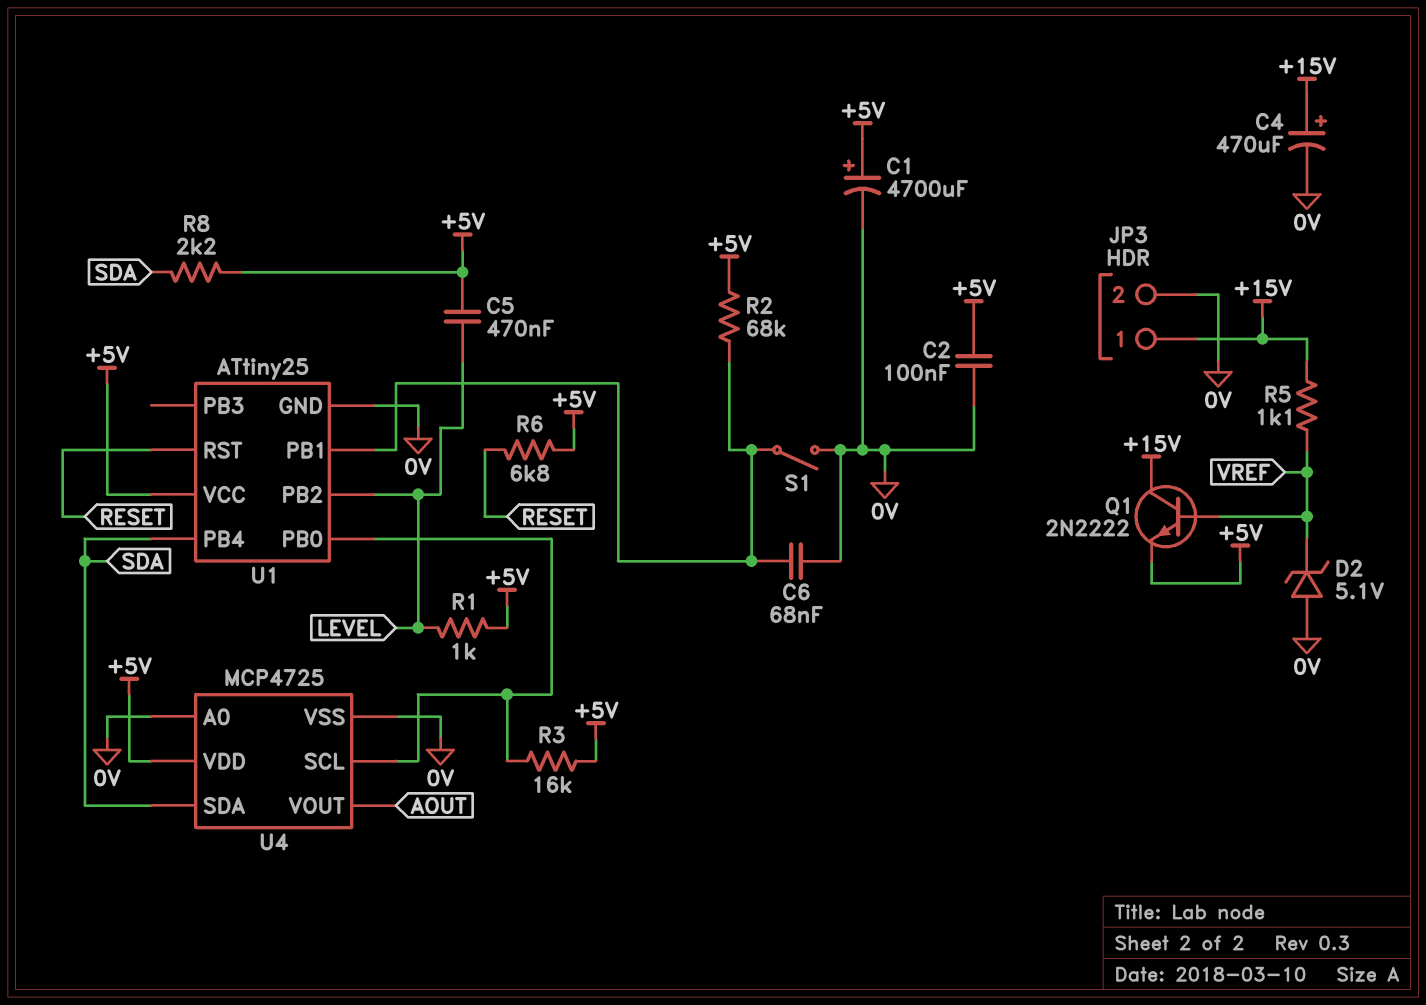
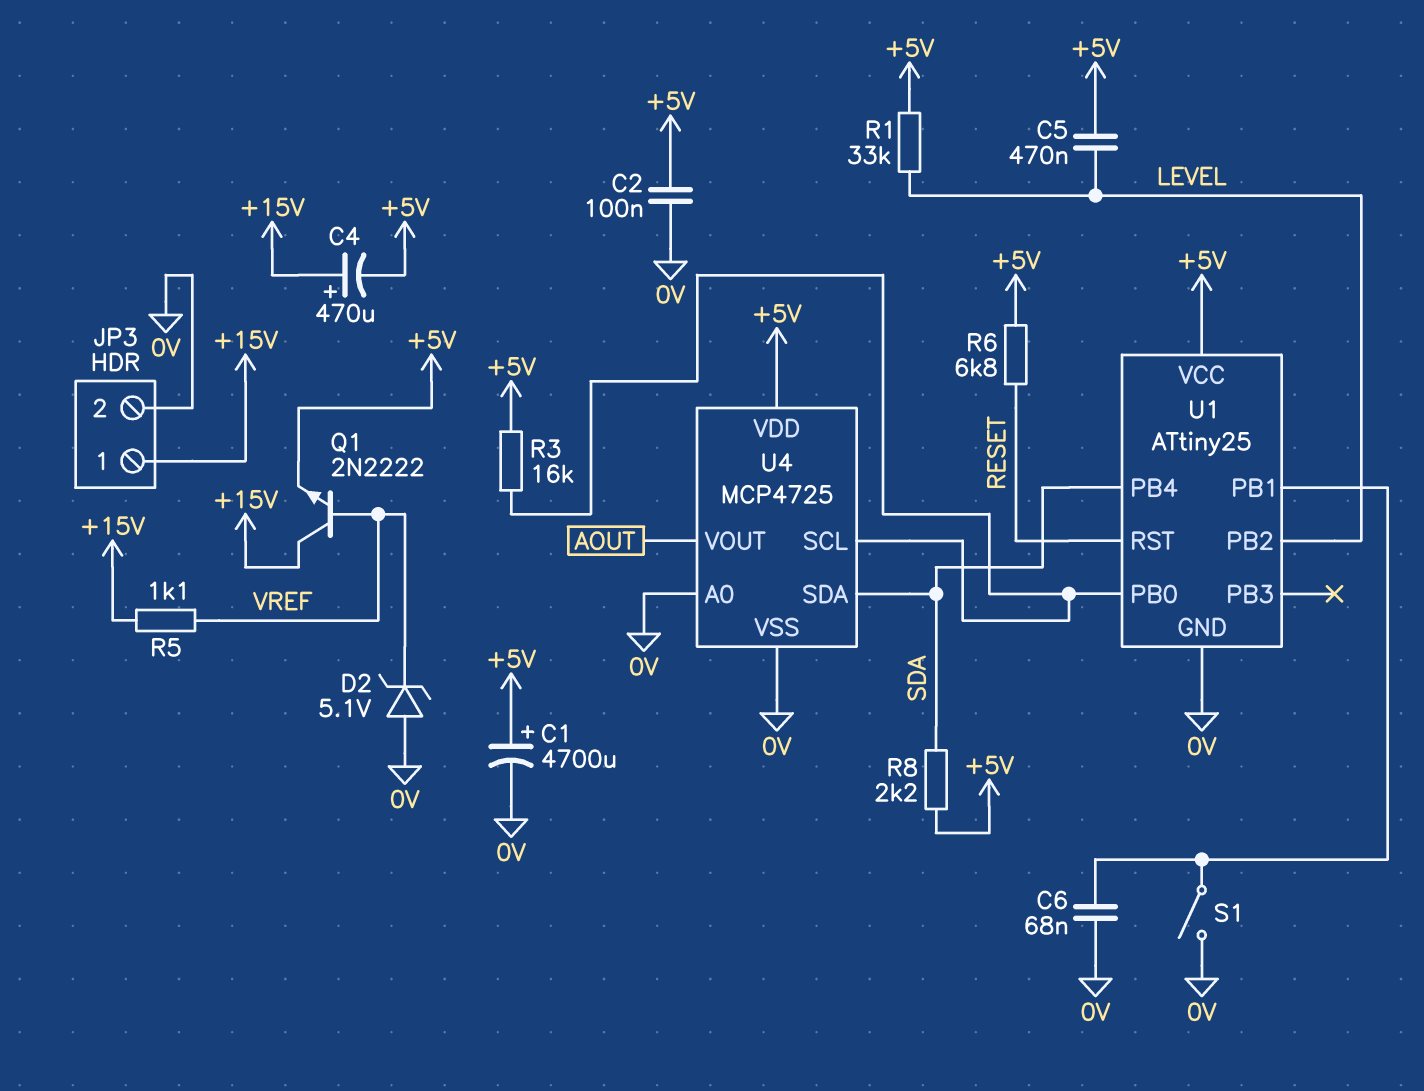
C4: 470uF (plus +15V, minus 0V) -> 470uF (plus +15V, minus +5V)
R1: 1k (+5V, LEVEL) -> 33k (+5V, LEVEL)
R2: 68k (+5V, U1/PB1) -> none

